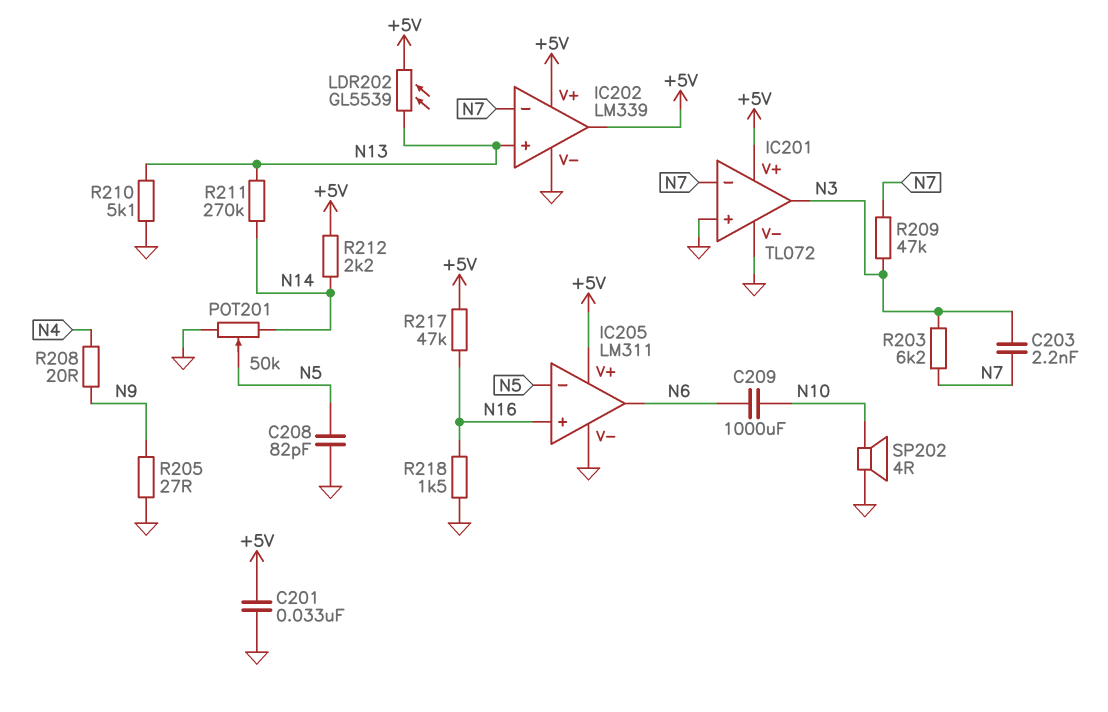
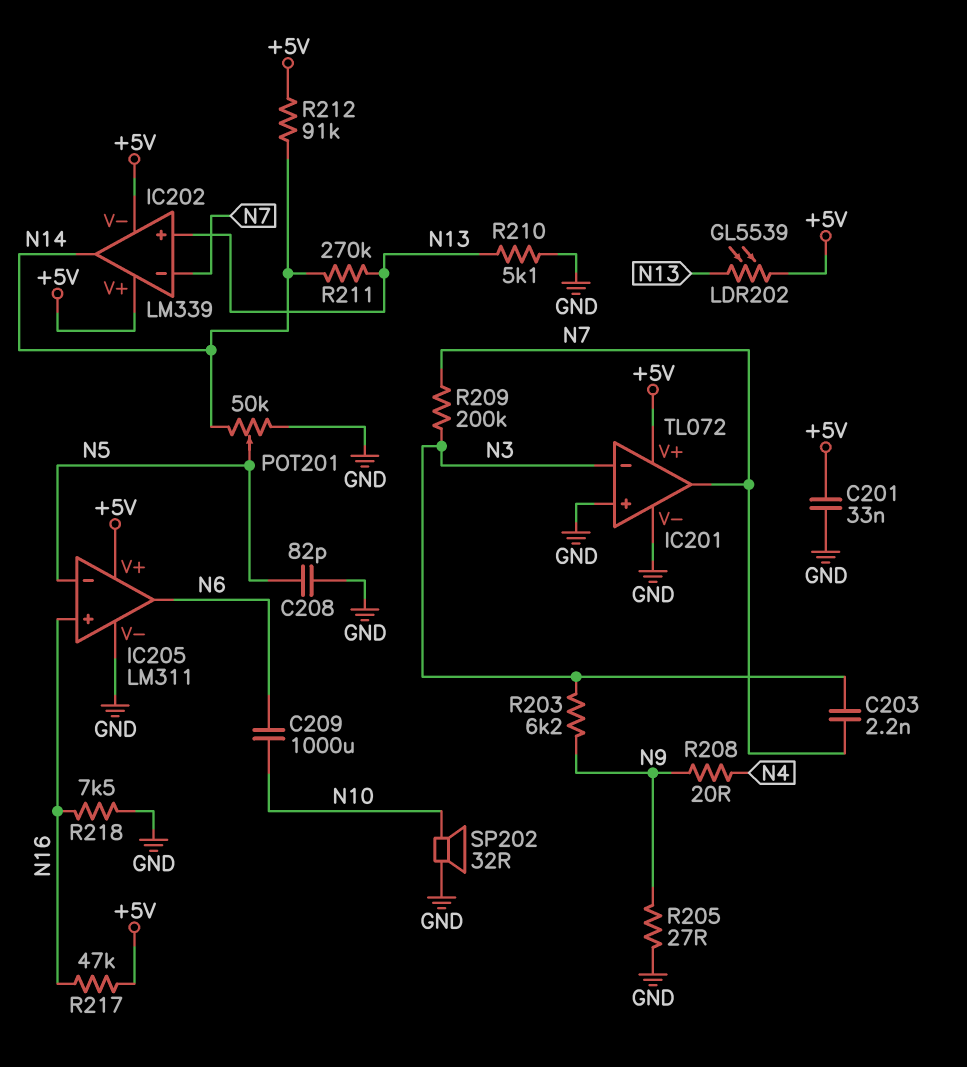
IC201 pin in-: N7 -> N3
IC201 pin out: N3 -> N7
IC202 pin V-: GND -> +5V
IC202 pin out: +5V -> N14
R203: 6.2k (N3, N7) -> 6.2k (N3, N9)
R209: 47k (N3, N7) -> 200k (N3, N7)
R212: 2.2k (+5V, N14) -> 91k (+5V, N14)
R218: 1.5k (GND, N16) -> 7.5k (GND, N16)
SP202: speaker 4R (GND, N10) -> speaker 32R (GND, N10)

